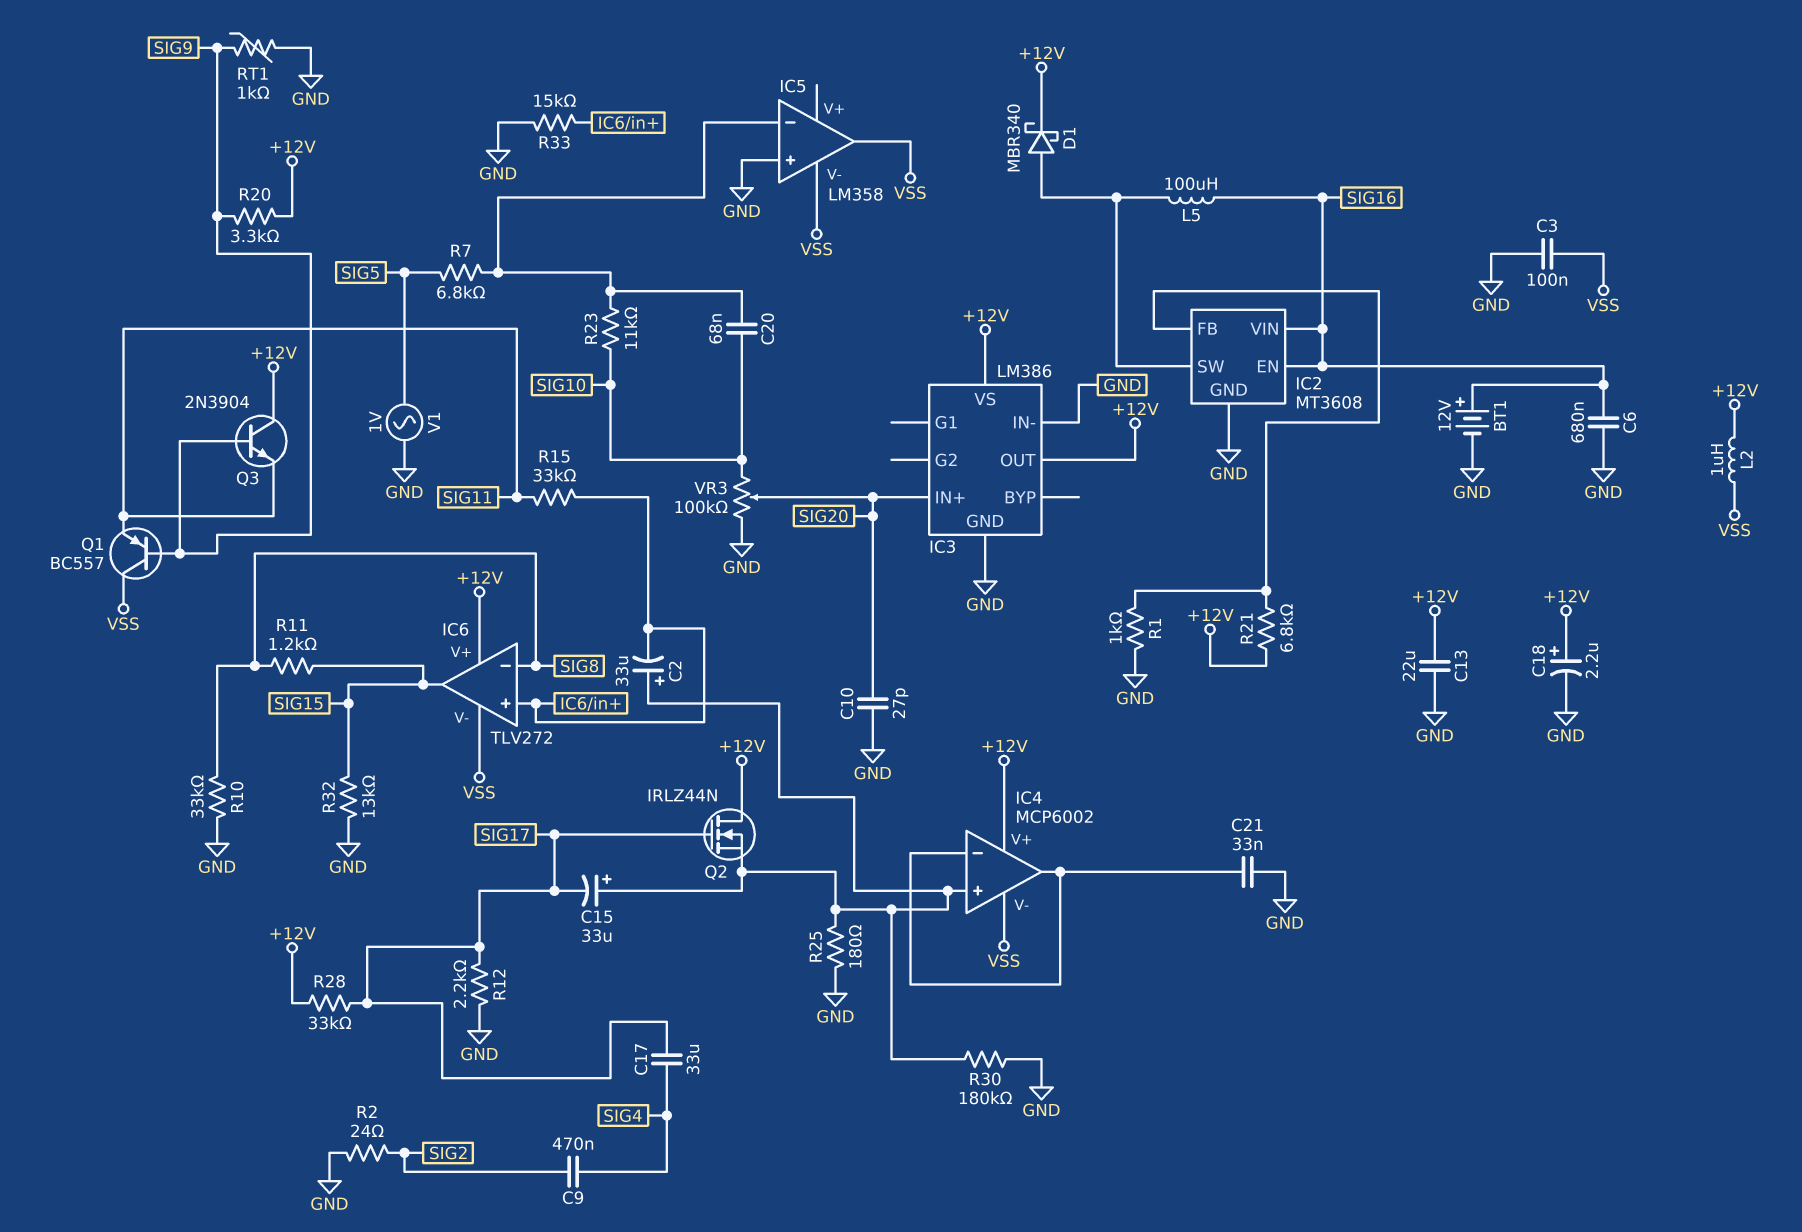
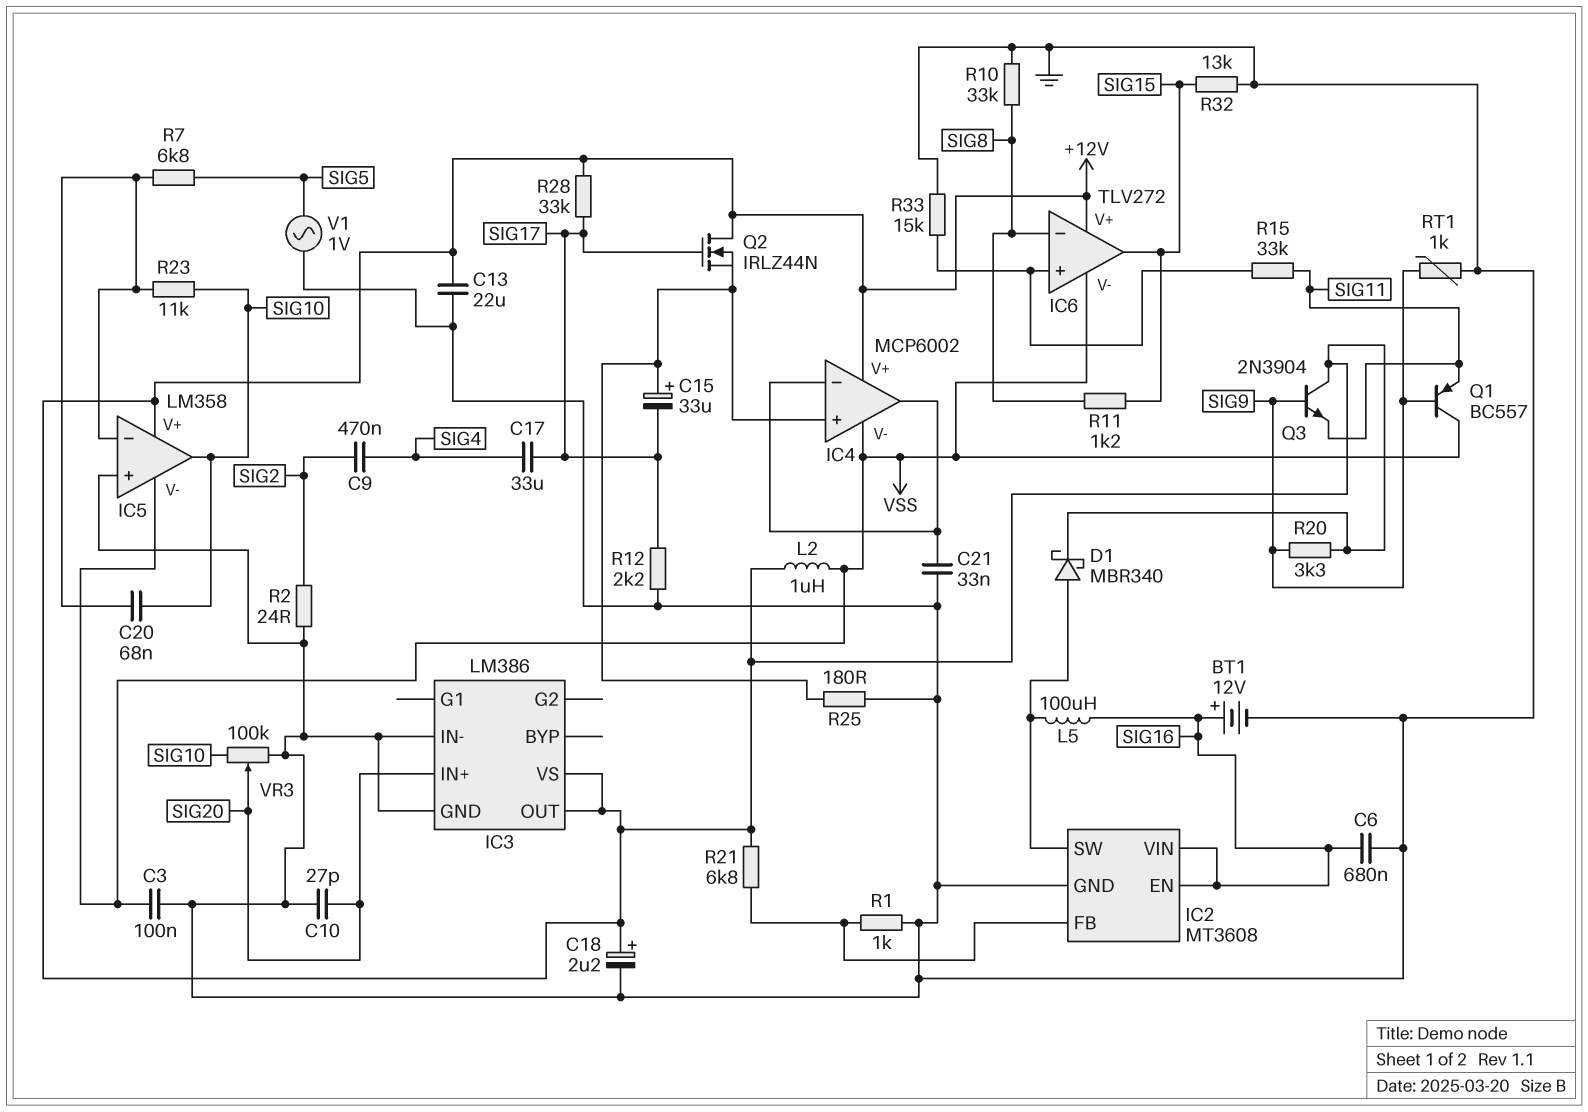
C2: 33uF (plus IC4/in+, minus IC6/in+) -> none
IC5 pin V+: none -> +12V
IC5 pin out: VSS -> SIG10
R30: 180k (GND, IC4/in+) -> none

